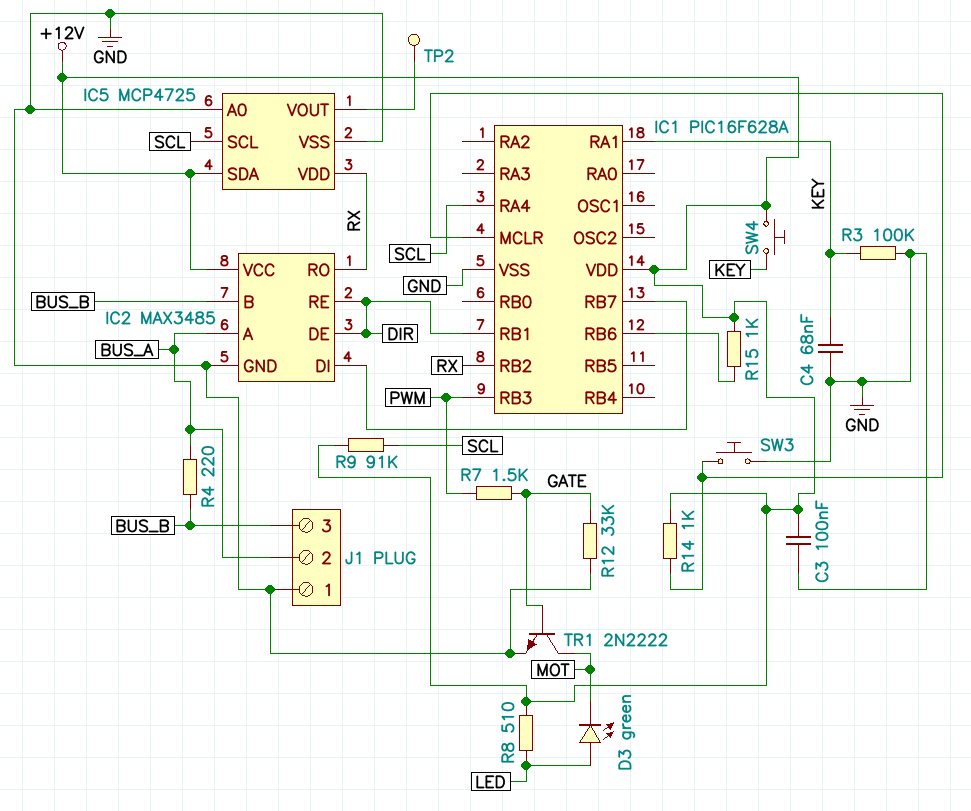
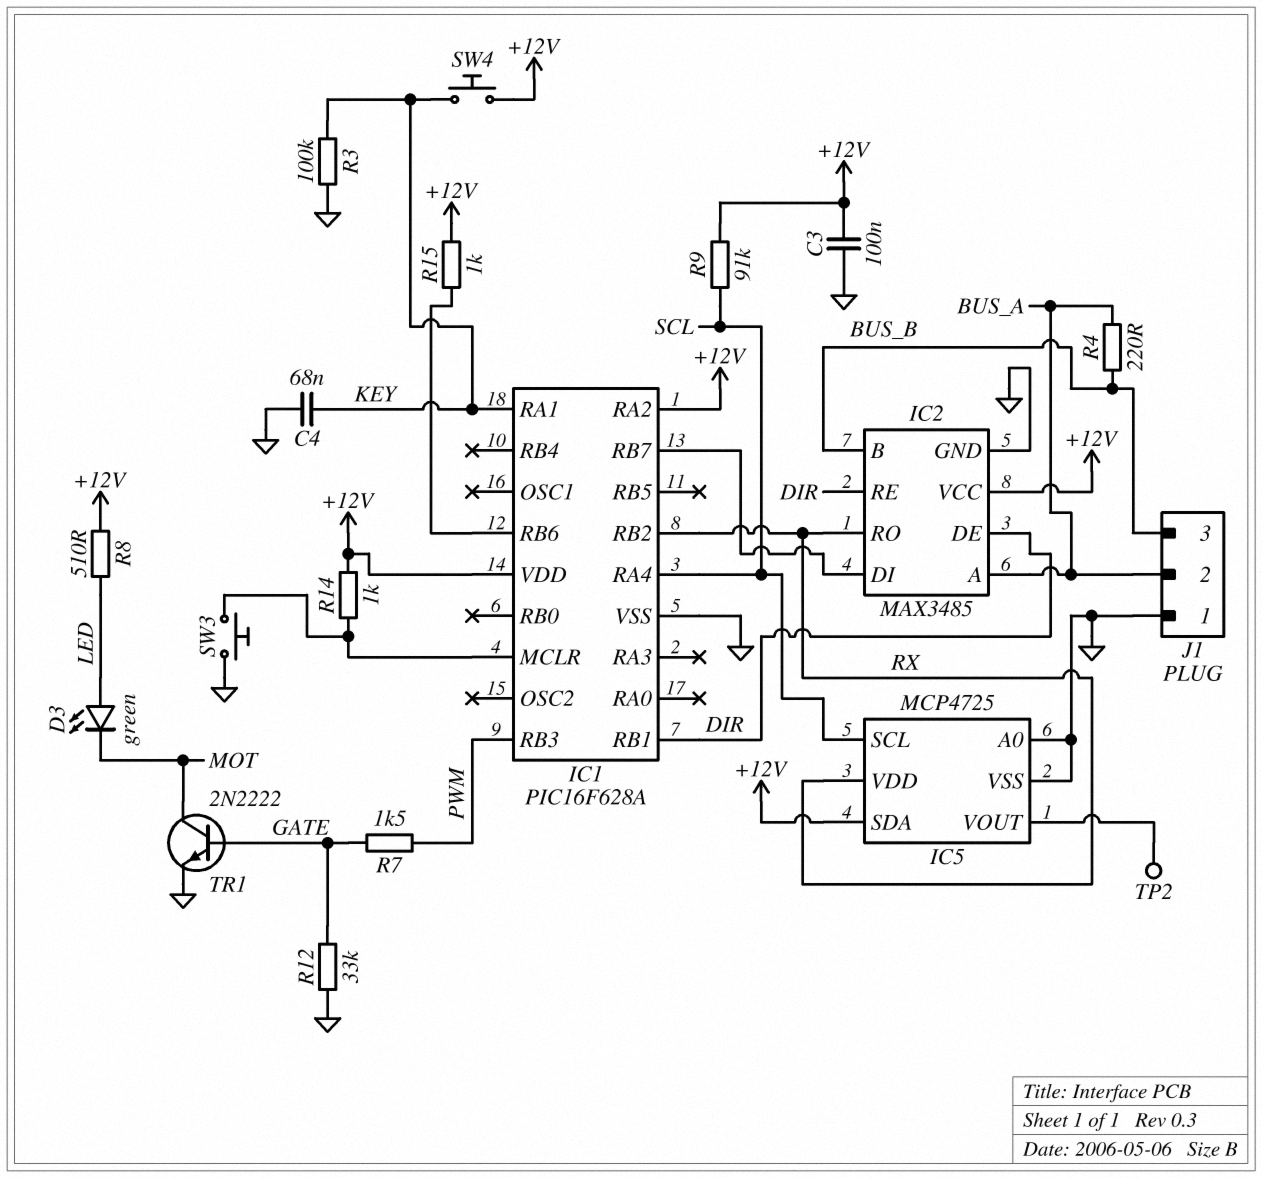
IC1 pin RA2: none -> +12V

